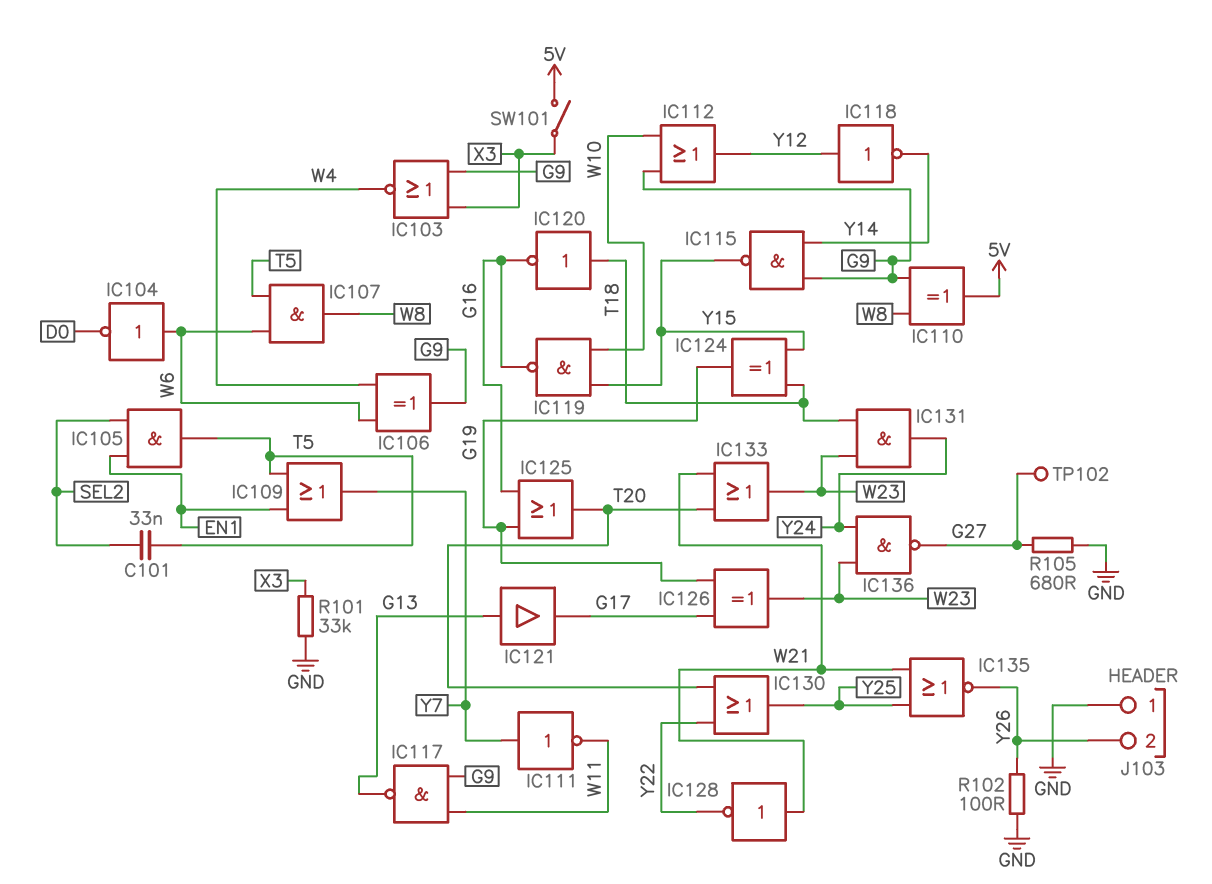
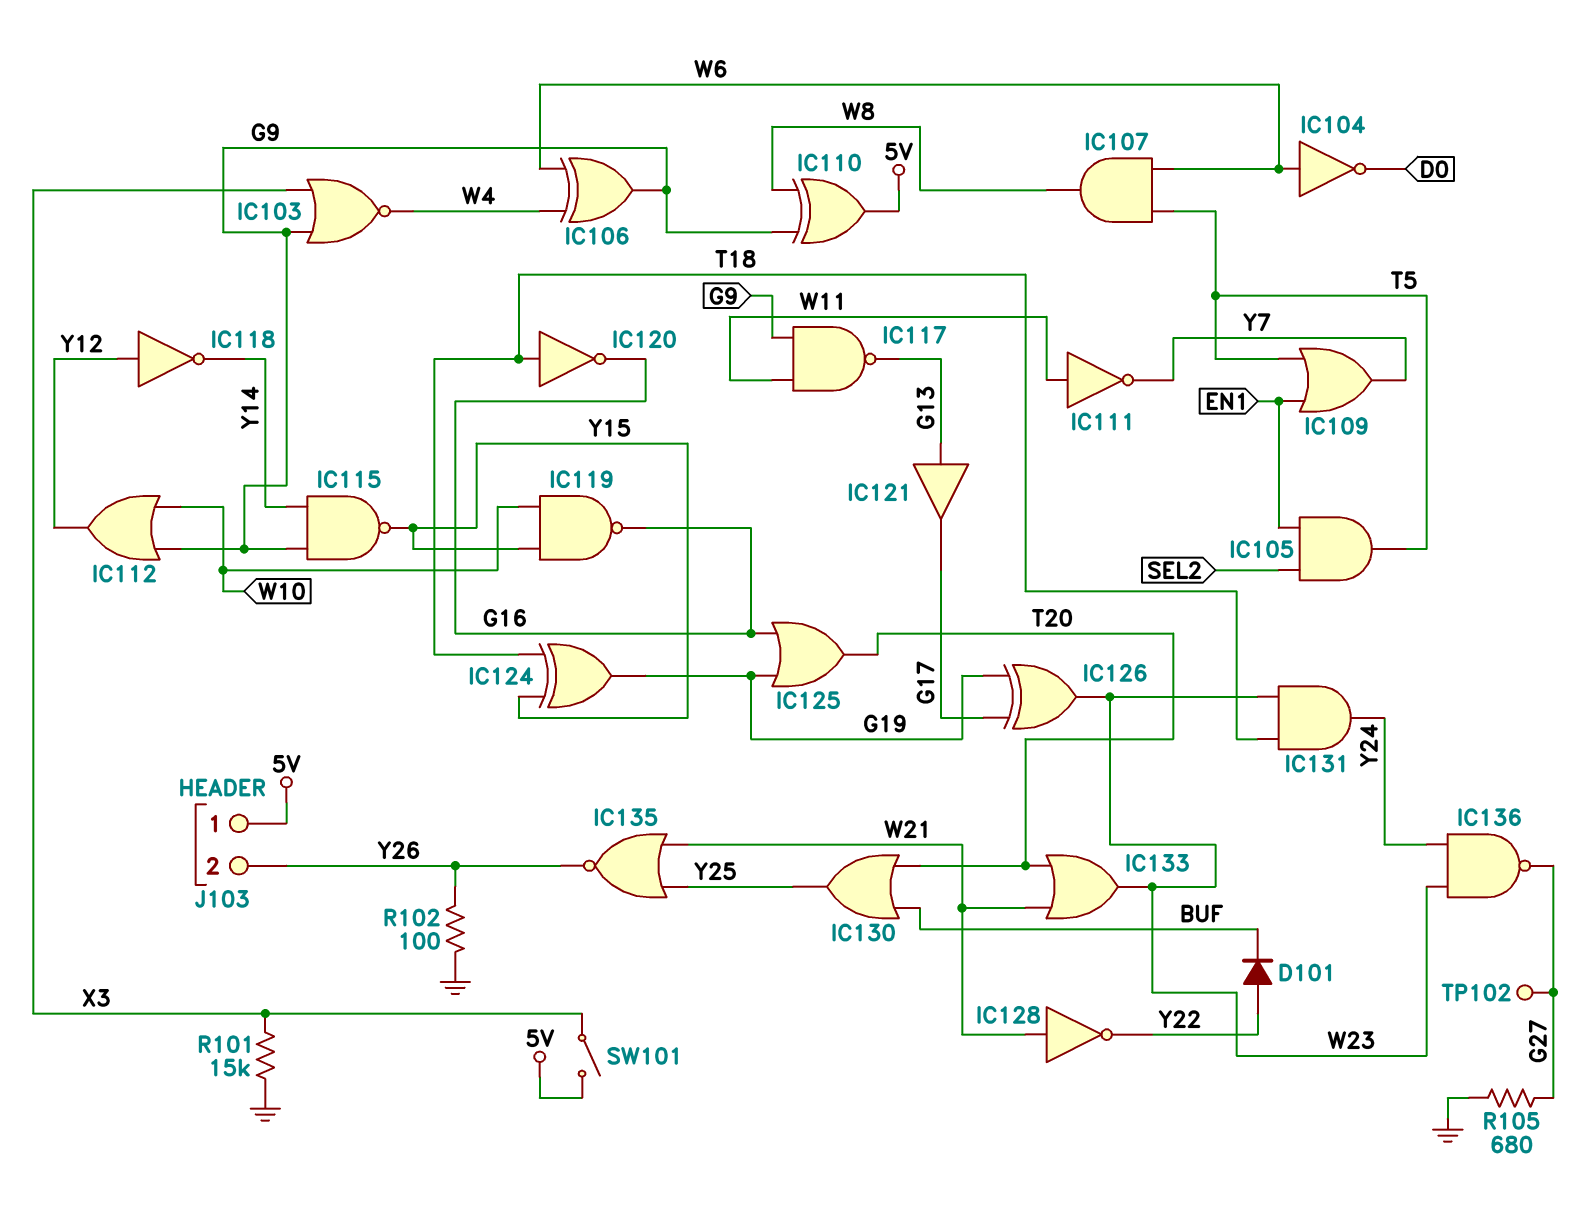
C101: 33nF (SEL2, T5) -> none
D101: none -> diode (A Y22, K BUF)
IC111: NOT (in Y7, out W11) -> NOT (in W11, out Y7)
IC130: OR (in T20, in Y22, out Y25) -> OR (in BUF, in T20, out Y25)
J103 pin 1: GND -> 5V
R101: 33k (GND, X3) -> 15k (GND, X3)

